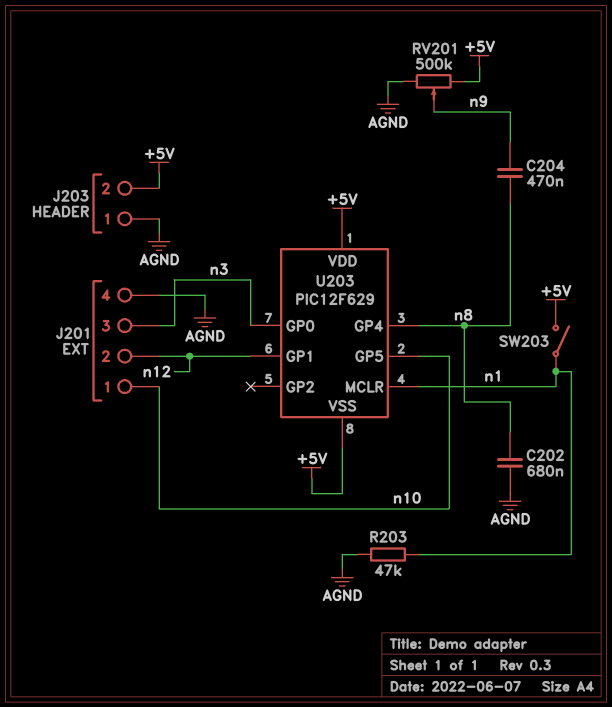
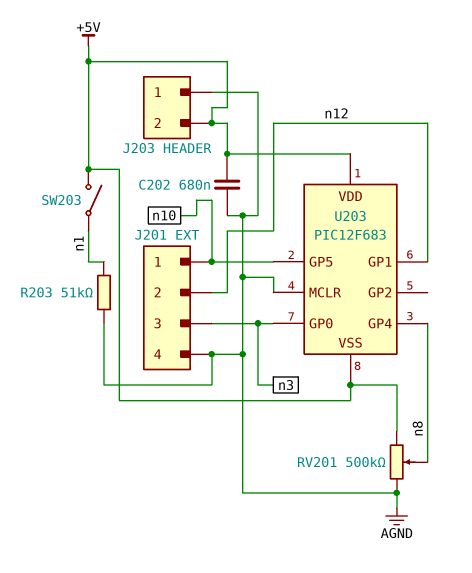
C202: 680nF (AGND, n8) -> 680nF (+5V, AGND)
C204: 470nF (n8, n9) -> none
R203: 47k (AGND, n1) -> 51k (AGND, n1)
RV201: 500k (+5V, AGND, wiper n9) -> 500k (+5V, AGND, wiper n8)
U203: PIC12F629 -> PIC12F683
U203 pin MCLR: n1 -> AGND

